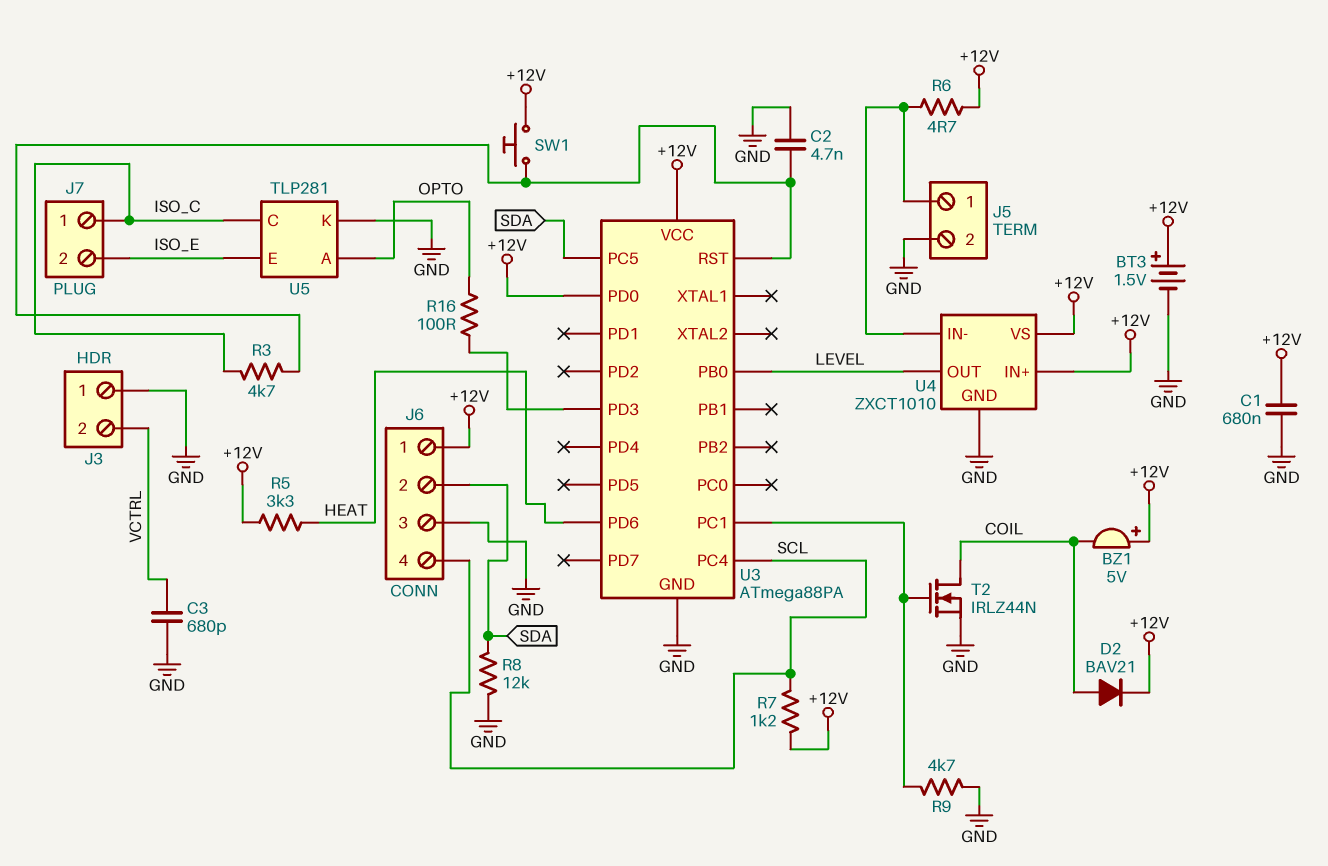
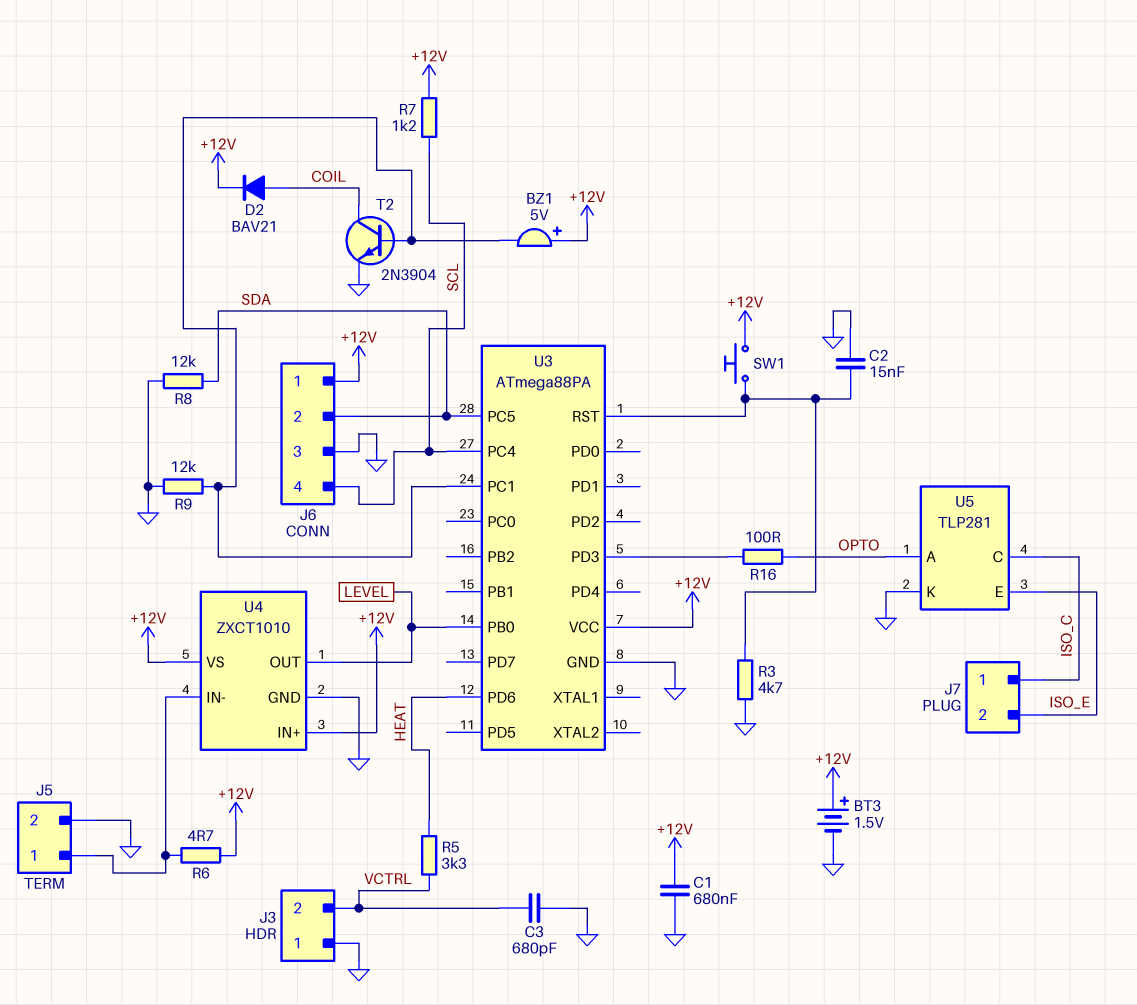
BZ1: buzzer 5V (plus +12V, minus COIL) -> buzzer 5V (plus +12V, minus U3/PC1)
C2: 4.7nF (GND, U3/RST) -> 15nF (GND, U3/RST)
R3: 4.7k (ISO_C, U3/RST) -> 4.7k (GND, U3/RST)
R5: 3.3k (+12V, HEAT) -> 3.3k (HEAT, VCTRL)
R9: 4.7k (GND, U3/PC1) -> 12k (GND, U3/PC1)
T2: NMOS IRLZ44N (G U3/PC1, D COIL, S GND) -> NPN 2N3904 (B U3/PC1, C COIL, E GND)
U3 pin PD0: +12V -> none

